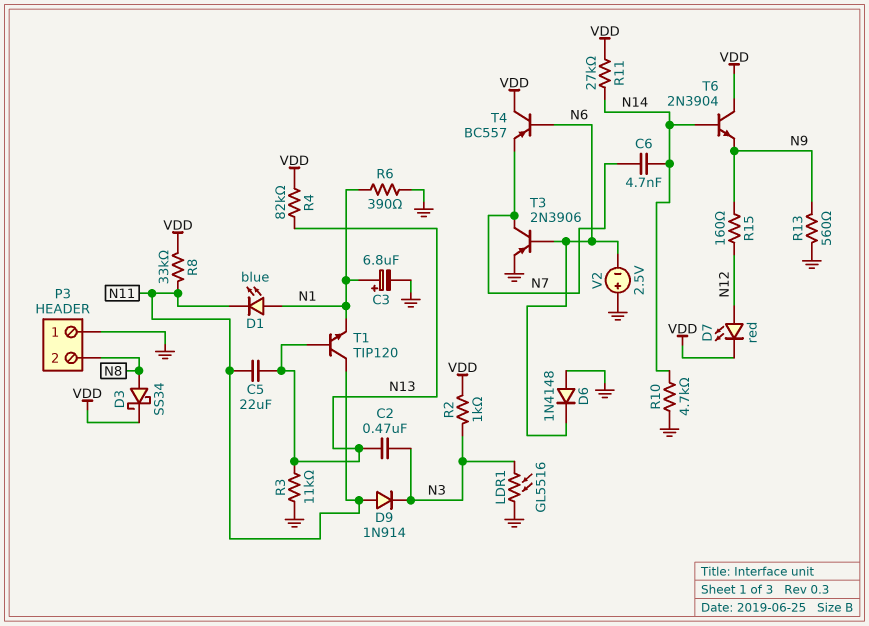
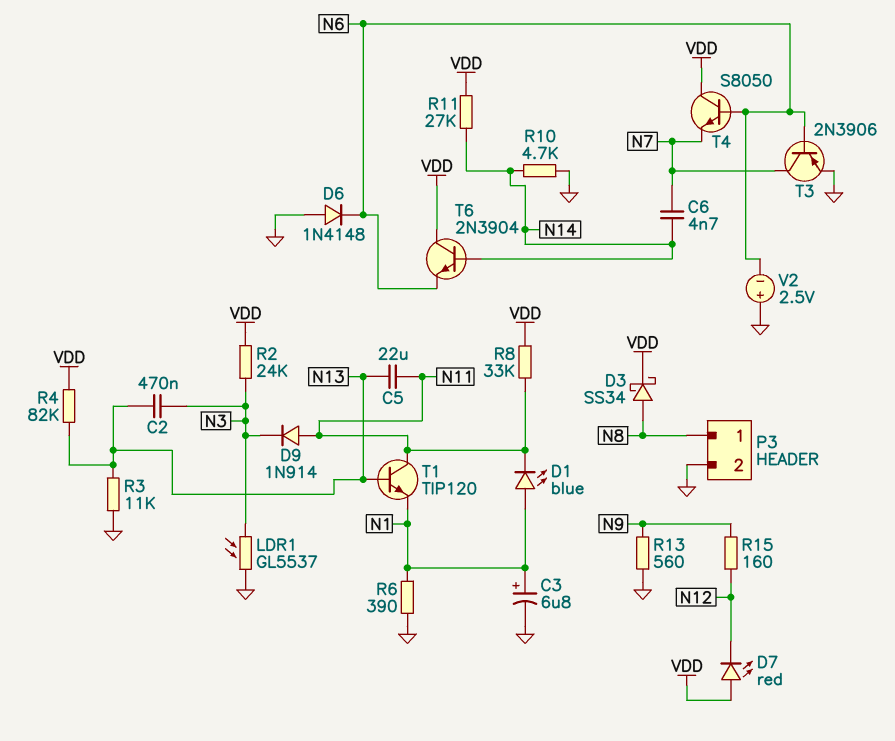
D7: LED red (A N12, K VDD) -> LED red (A VDD, K N12)
LDR1: GL5516 (GND, N3) -> GL5537 (GND, N3)
P3 pin 1: GND -> N8
P3 pin 2: N8 -> GND
R2: 1k (N3, VDD) -> 24k (N3, VDD)
T4: PNP BC557 (B N6, C VDD, E N7) -> NPN S8050 (B N6, C VDD, E N7)
T6: NPN 2N3904 (B N14, C VDD, E N9) -> NPN 2N3904 (B N14, C VDD, E N6)

